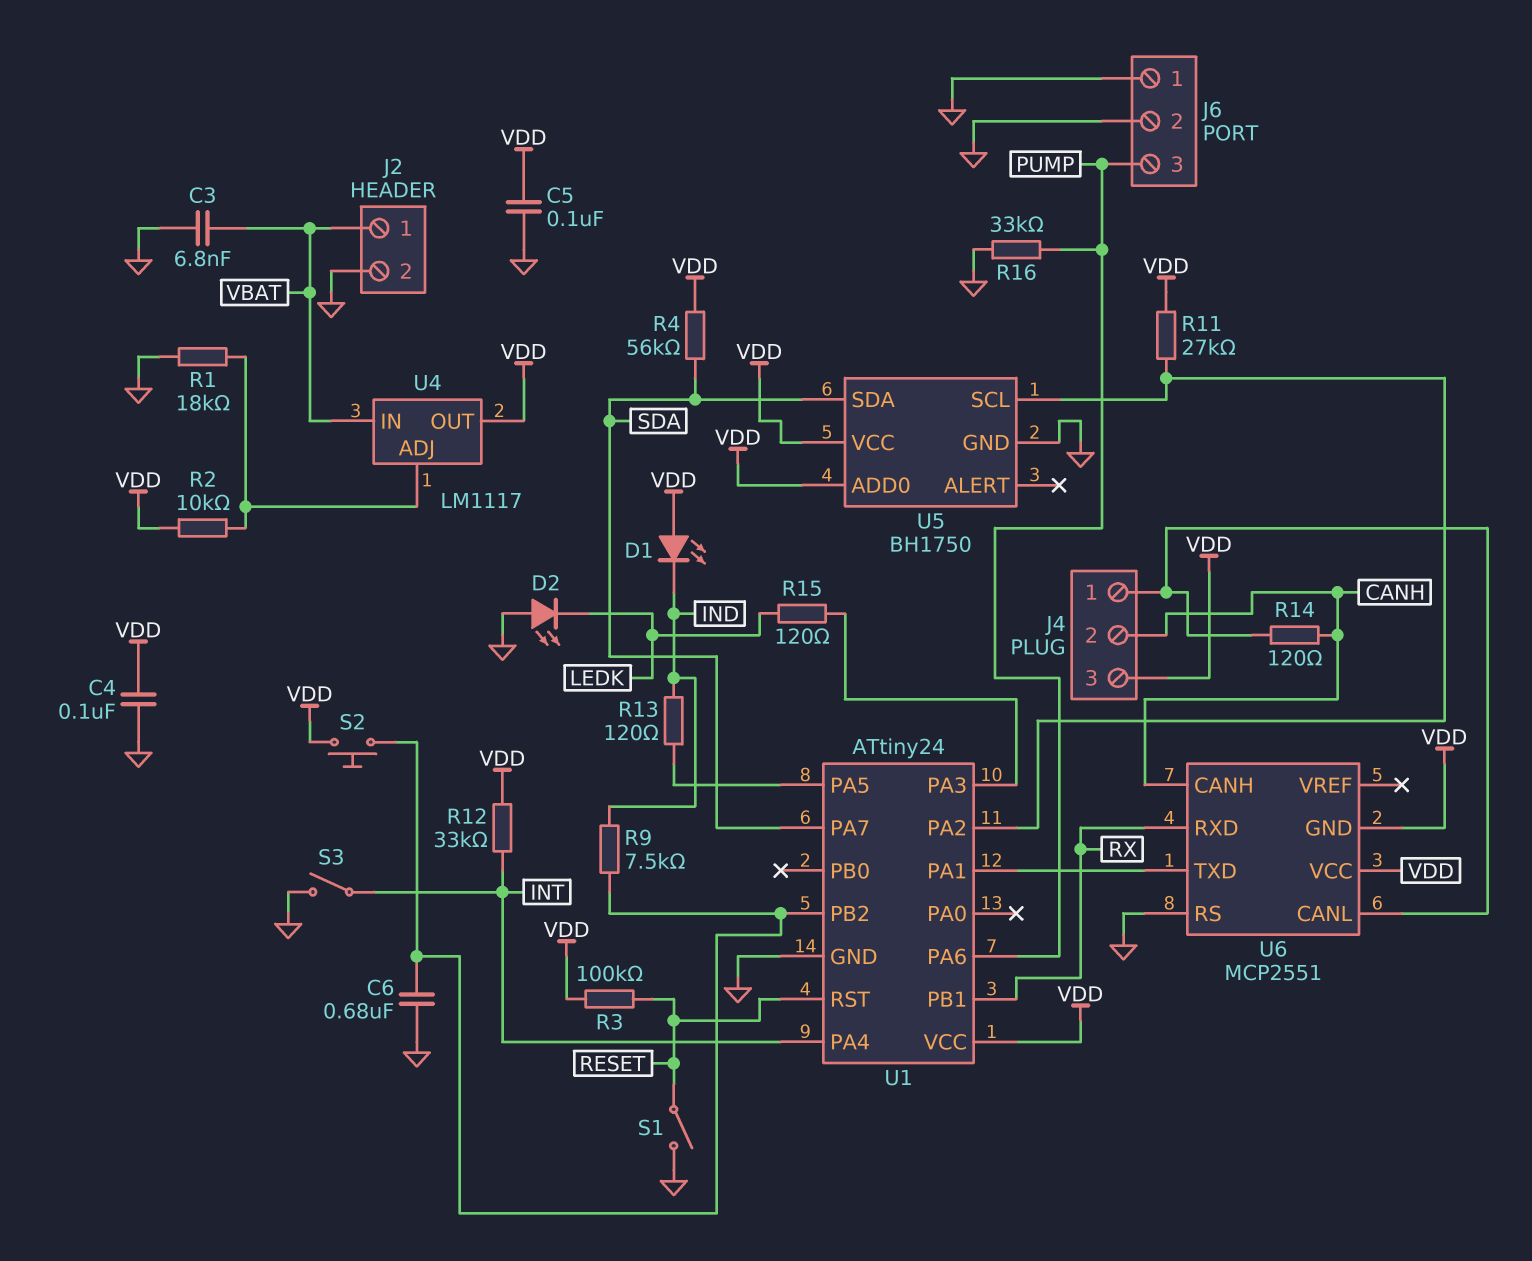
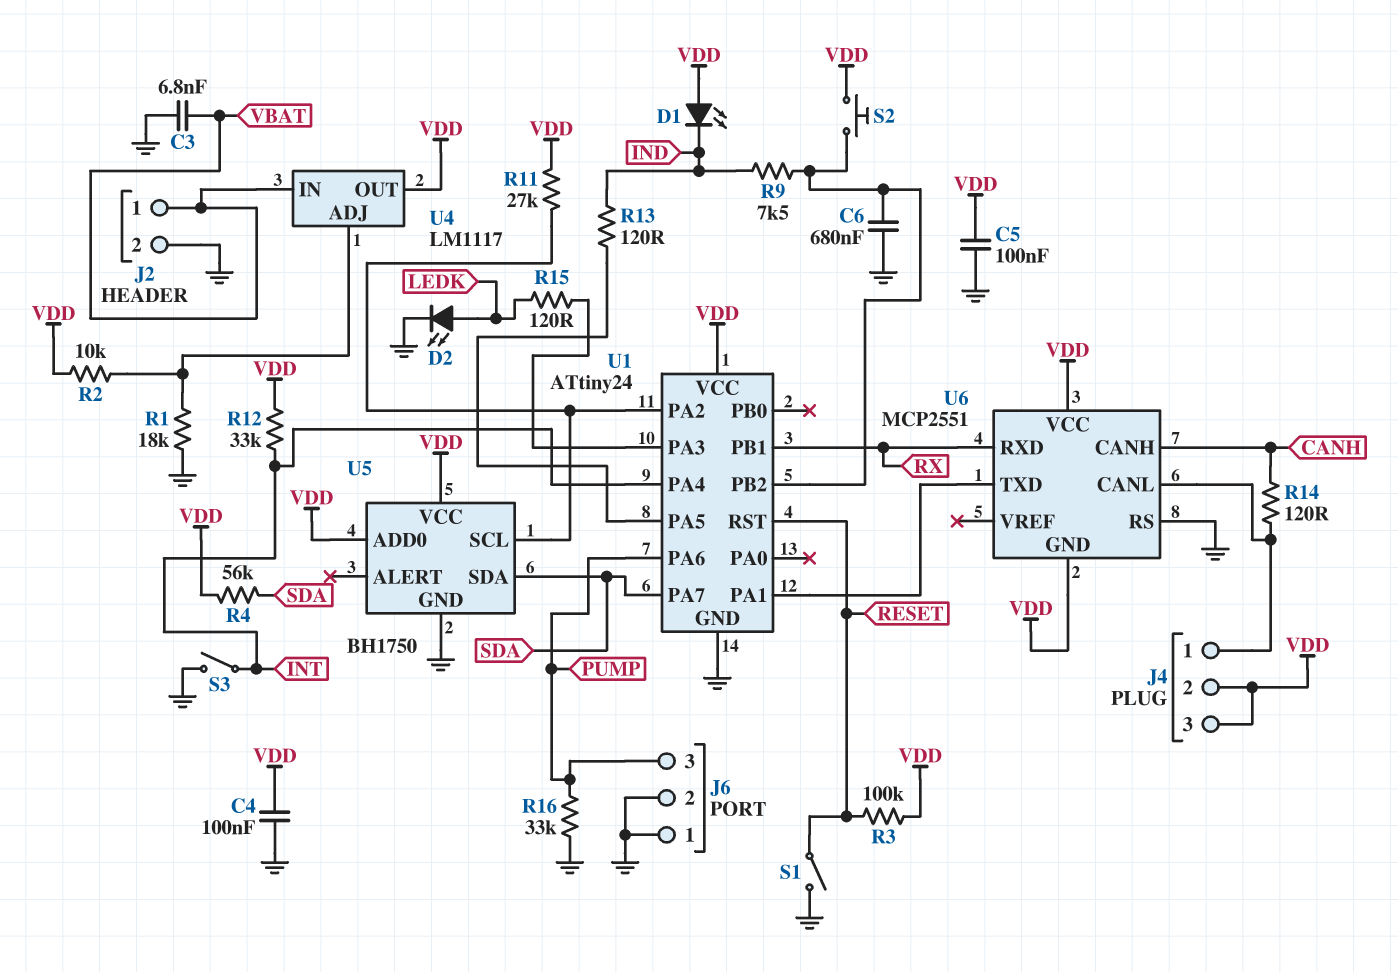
D2: LED (A GND, K LEDK) -> LED (A LEDK, K GND)
J4 pin 2: CANH -> VDD

